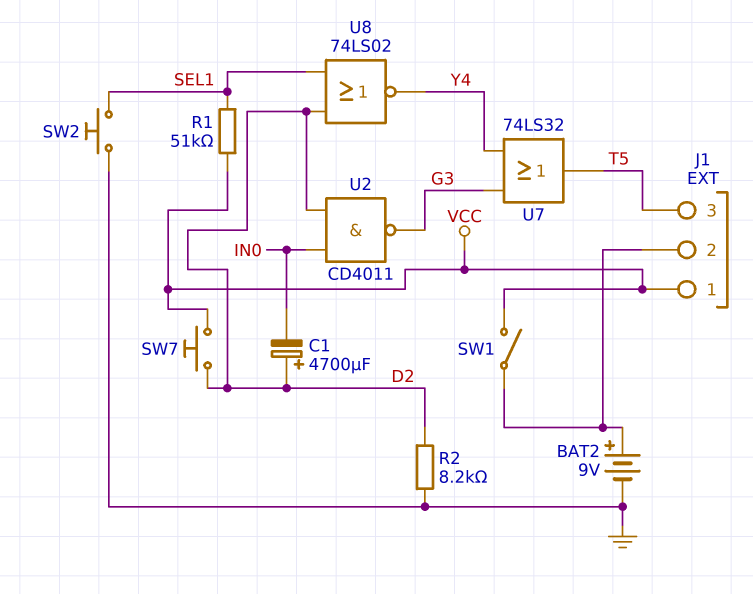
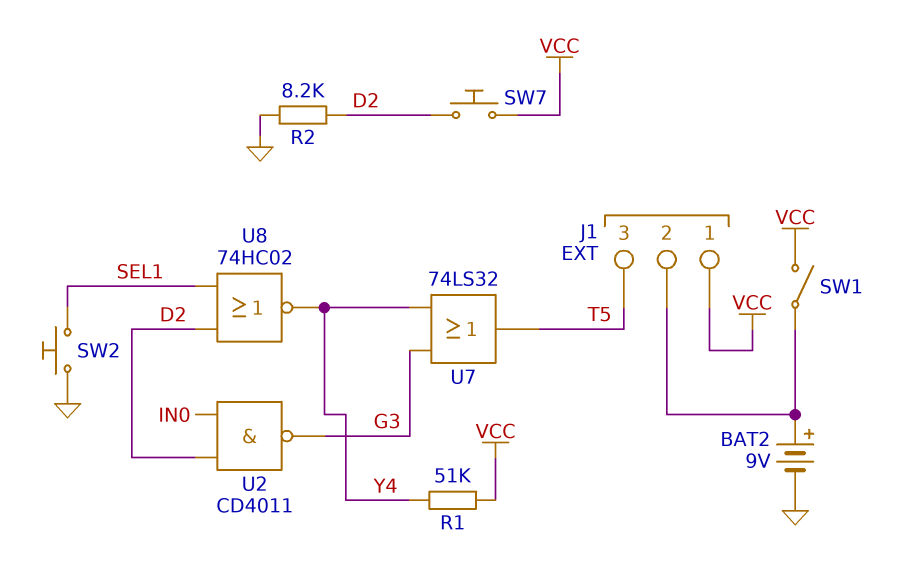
C1: 4700uF (plus D2, minus IN0) -> none
R1: 51k (SEL1, VCC) -> 51k (VCC, Y4)
U8: NOR 74LS02 (in D2, in SEL1, out Y4) -> NOR 74HC02 (in D2, in SEL1, out Y4)

